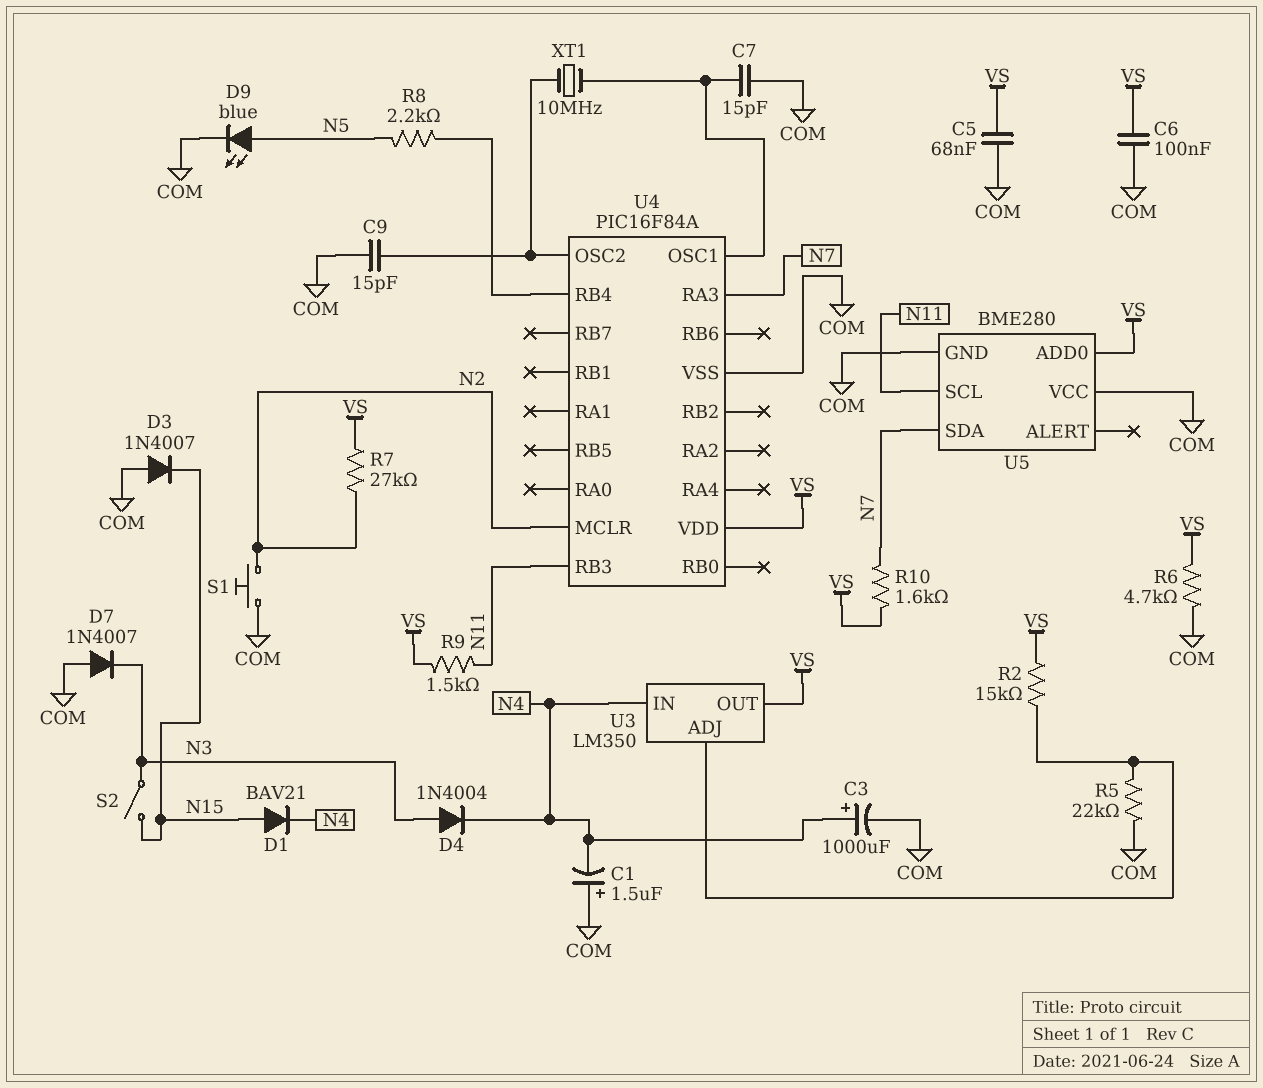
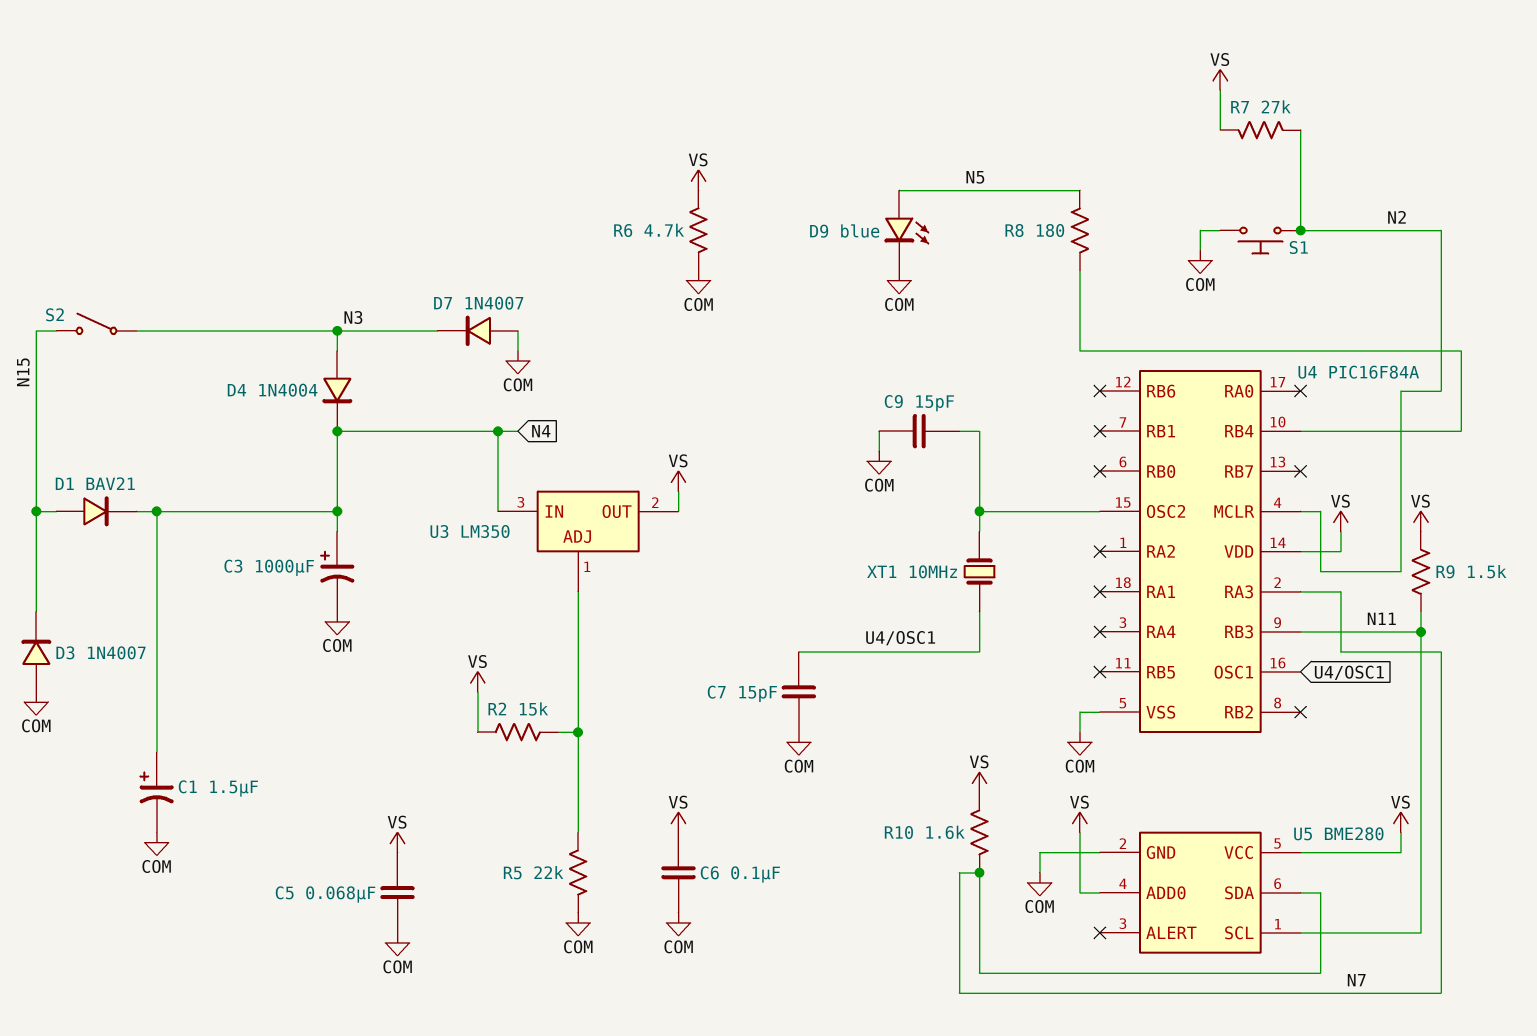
C1: 1.5uF (plus COM, minus N4) -> 1.5uF (plus N4, minus COM)
R8: 2.2k (N5, U4/RB4) -> 180 (N5, U4/RB4)
U5 pin VCC: COM -> VS

